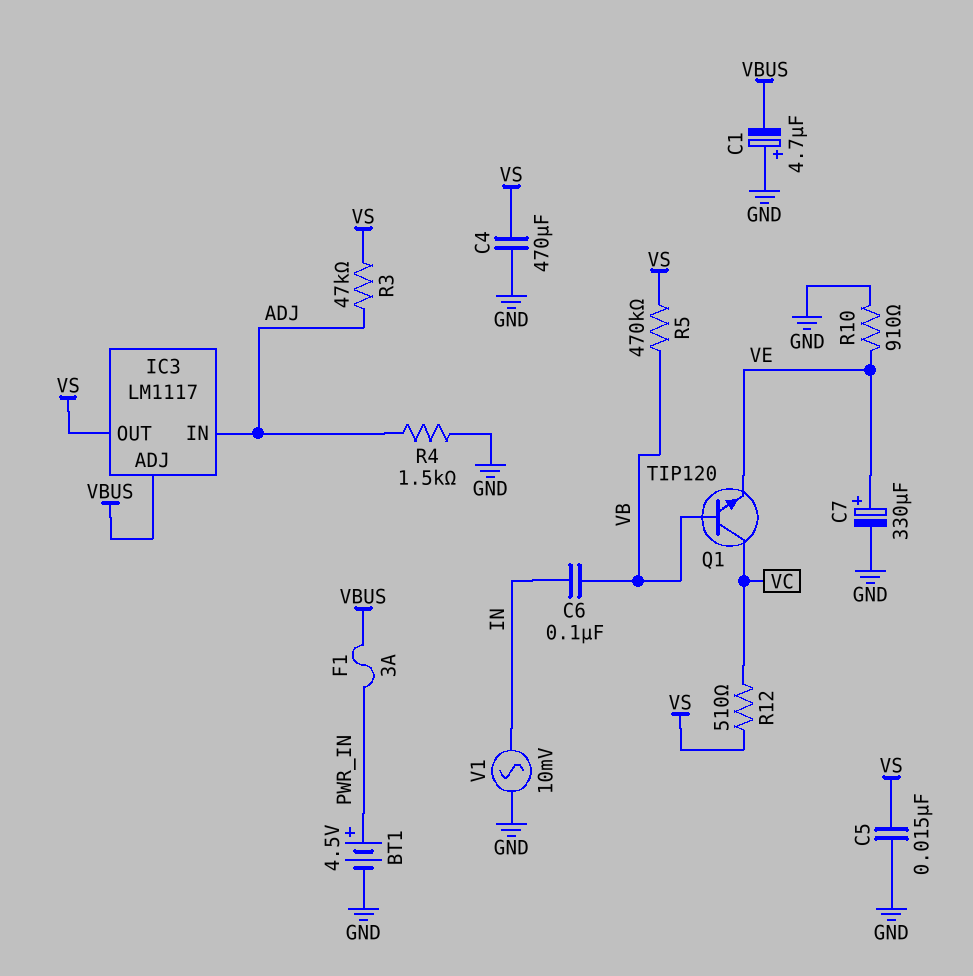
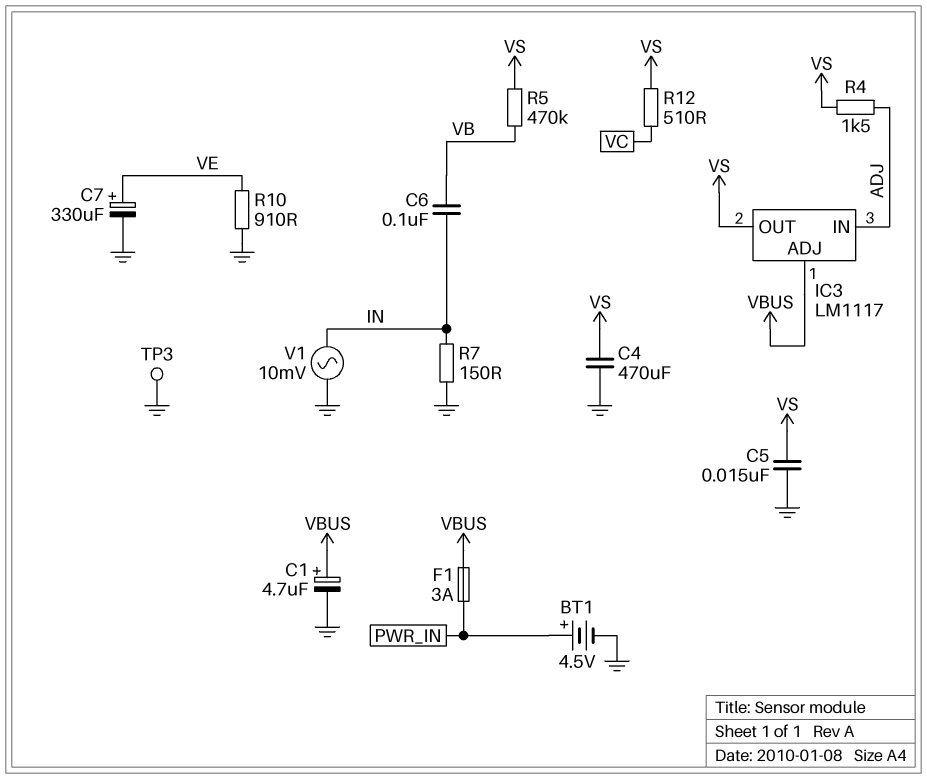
C1: 4.7uF (plus GND, minus VBUS) -> 4.7uF (plus VBUS, minus GND)
Q1: NPN TIP120 (B VB, C VC, E VE) -> none
R3: 47k (ADJ, VS) -> none
R4: 1.5k (ADJ, GND) -> 1.5k (ADJ, VS)
R7: none -> 150 (GND, IN)
TP3: none -> test point (GND)

